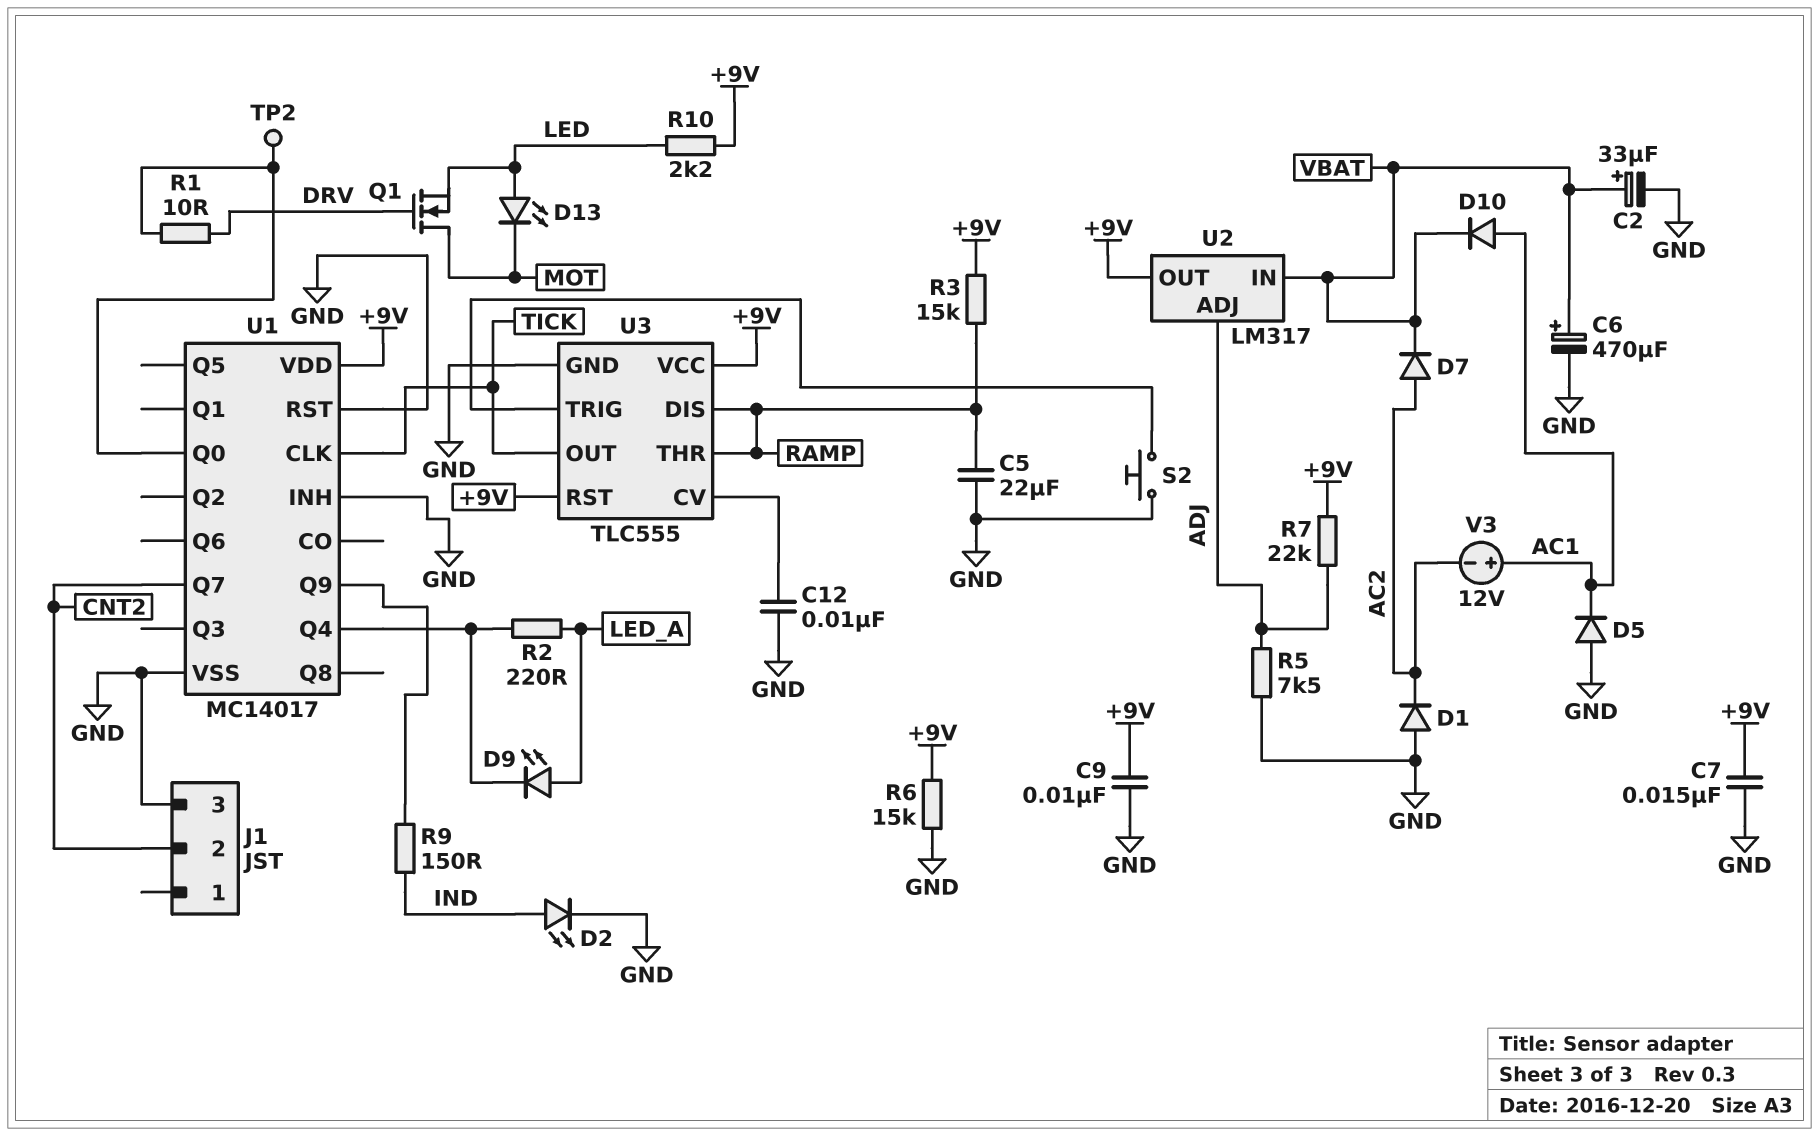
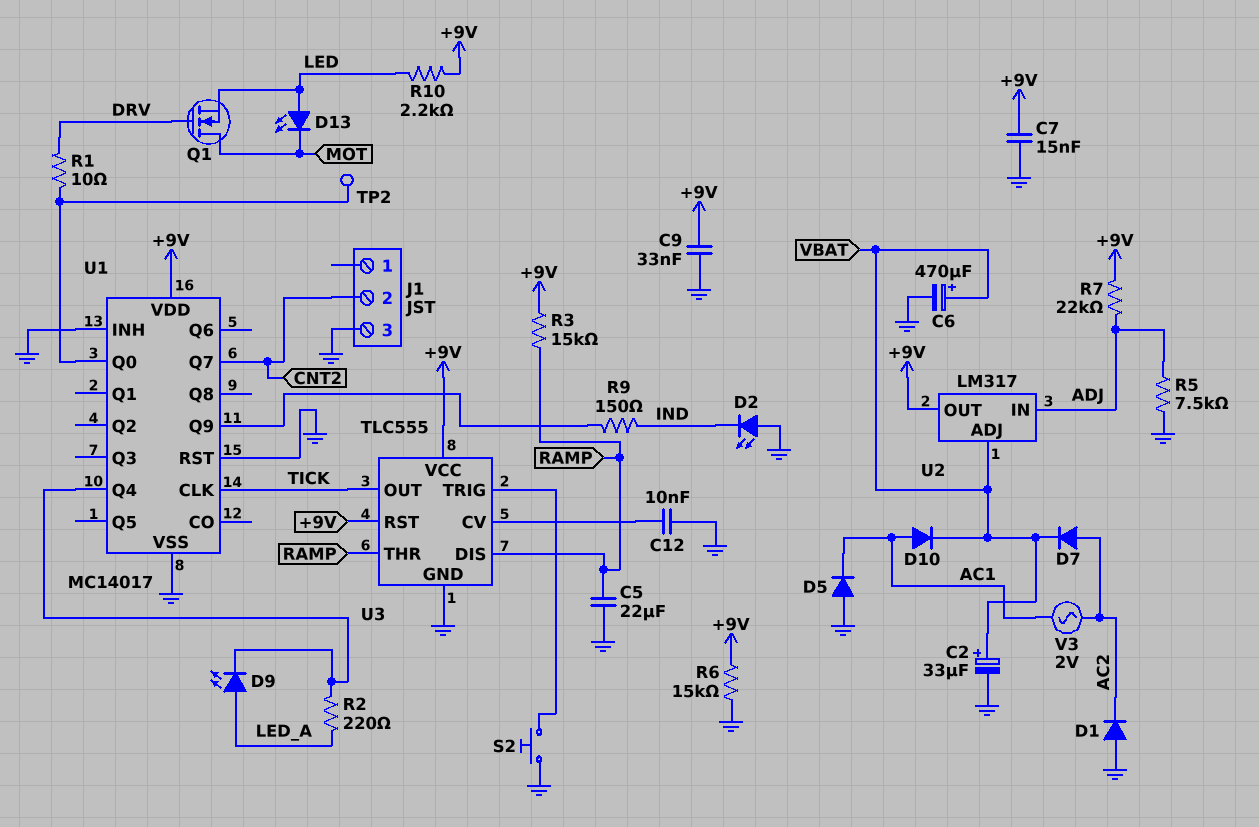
C9: 10nF (+9V, GND) -> 33nF (+9V, GND)
D2: LED (A IND, K GND) -> LED (A GND, K IND)
U2 pin ADJ: ADJ -> VBAT
U2 pin IN: VBAT -> ADJ
V3: 12V (plus AC1, minus AC2) -> AC 2V (AC1, AC2)

